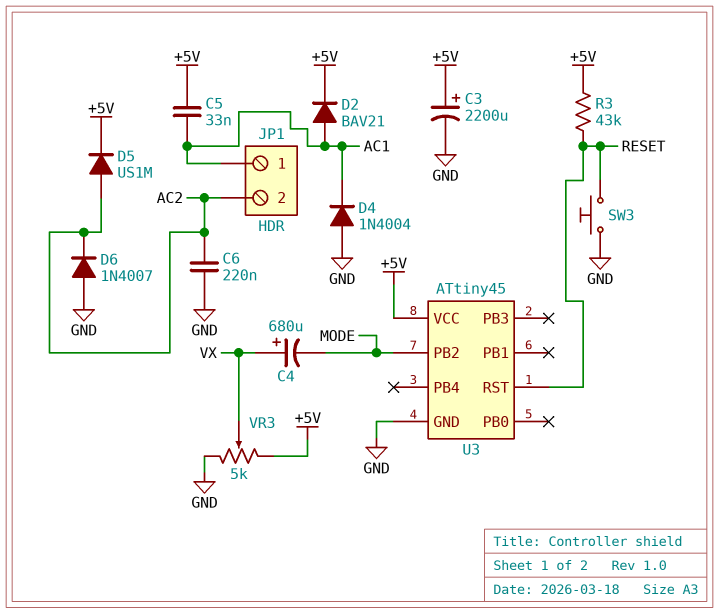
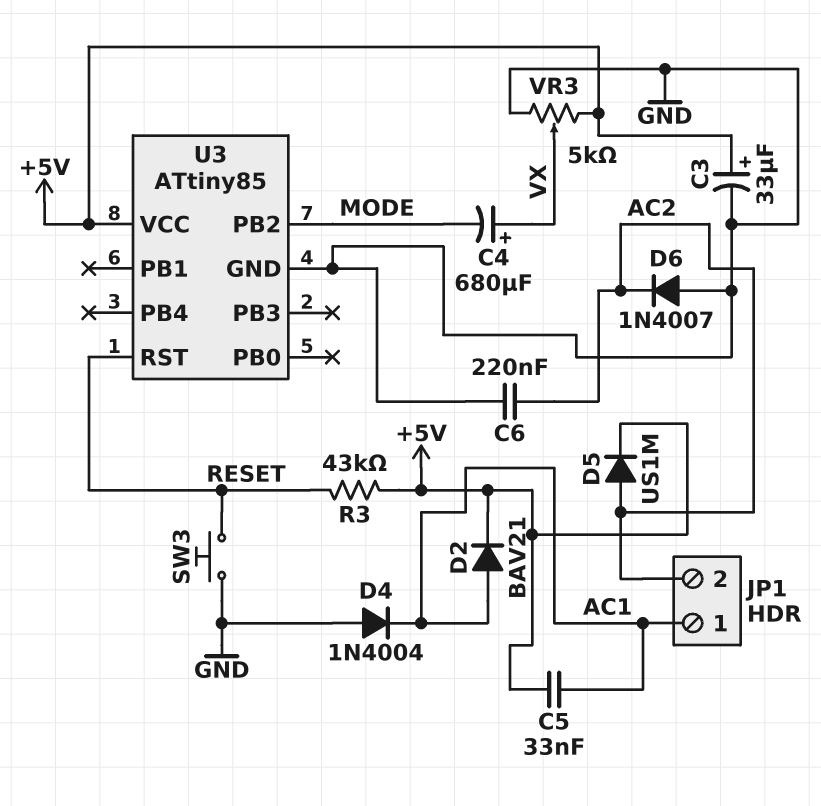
C3: 2200uF (plus +5V, minus GND) -> 33uF (plus +5V, minus GND)
U3: ATtiny45 -> ATtiny85

